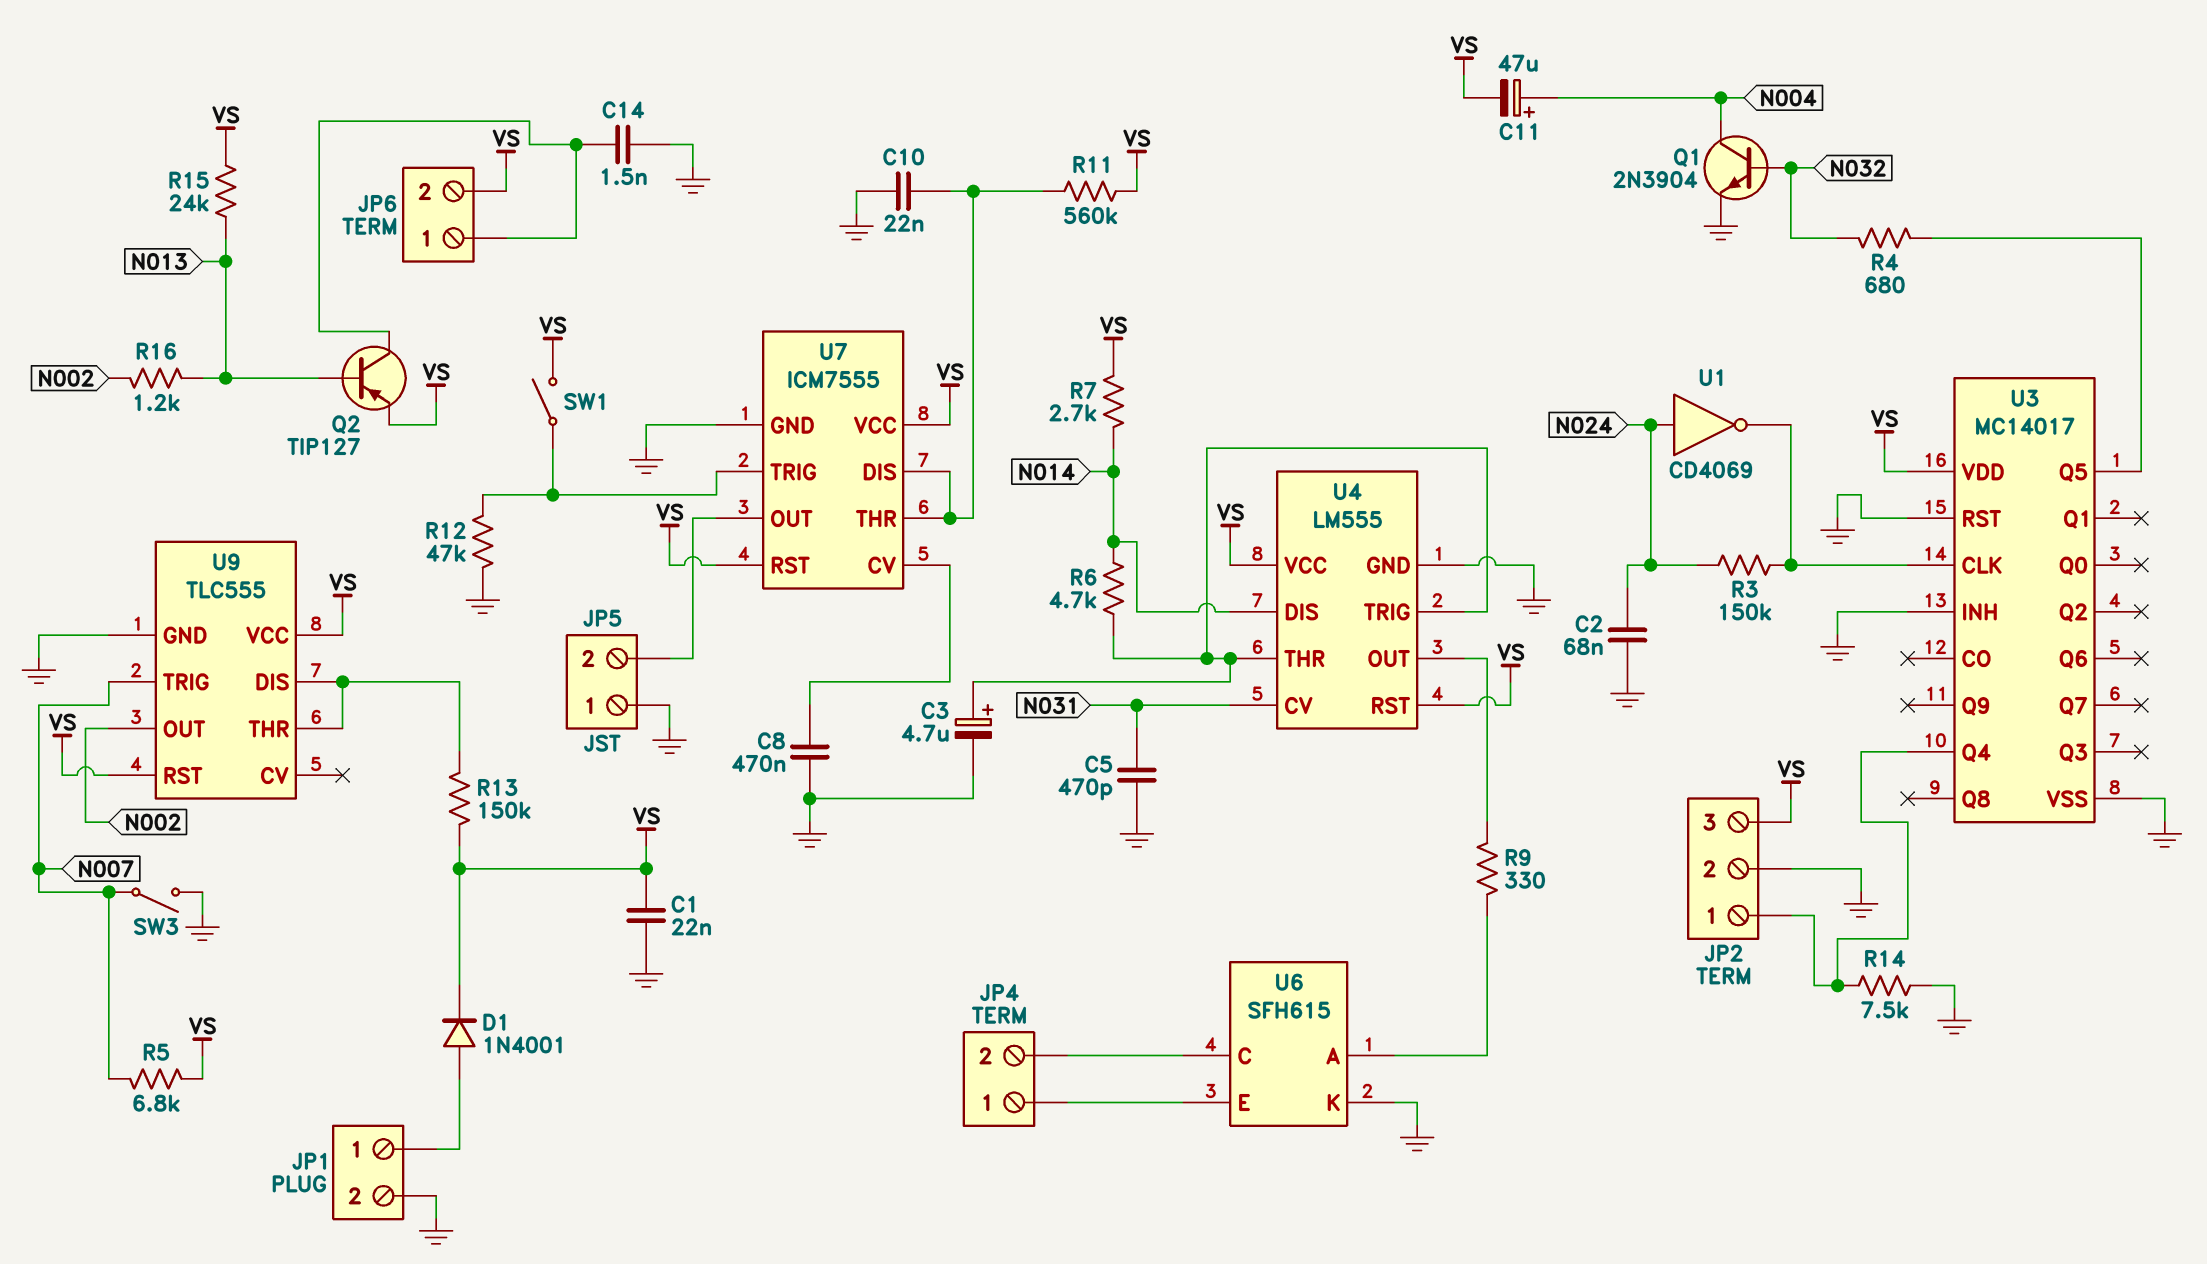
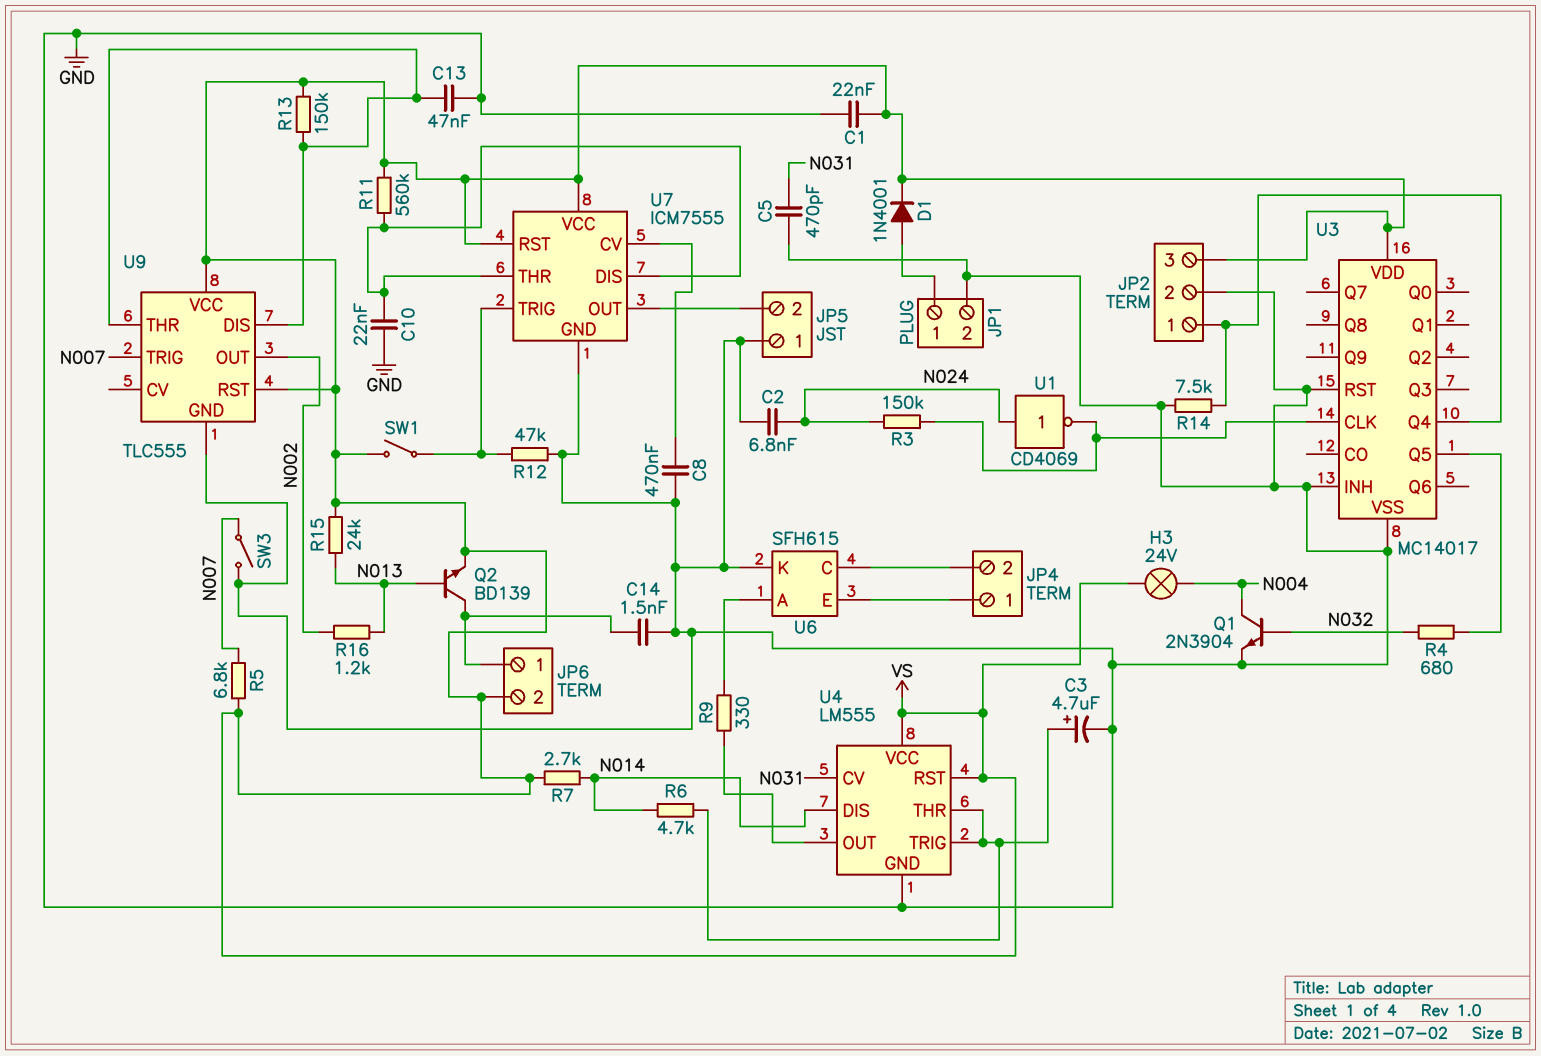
C2: 68nF (GND, N024) -> 6.8nF (GND, N024)
C11: 47uF (plus N004, minus VS) -> none
C13: none -> 47nF (GND, U9/DIS)
H3: none -> lamp 24V (N004, VS)
Q2: PNP TIP127 (B N013, C JP6/1, E VS) -> NPN BD139 (B N013, C JP6/1, E VS)

